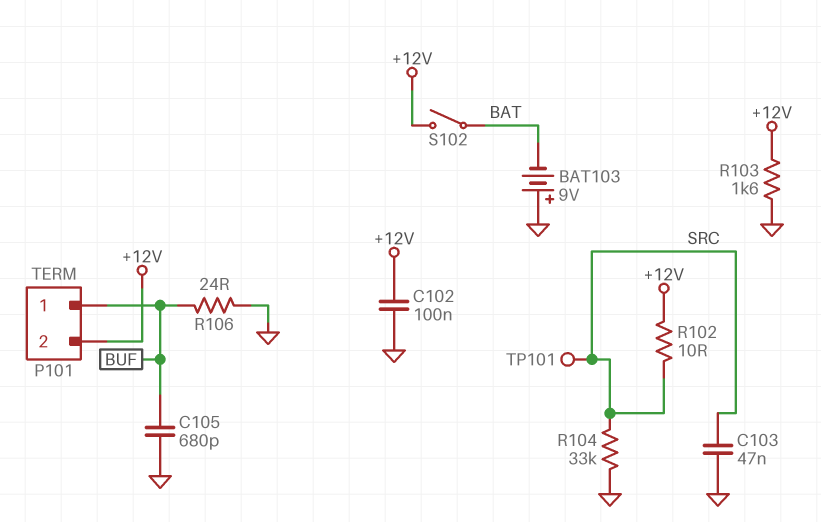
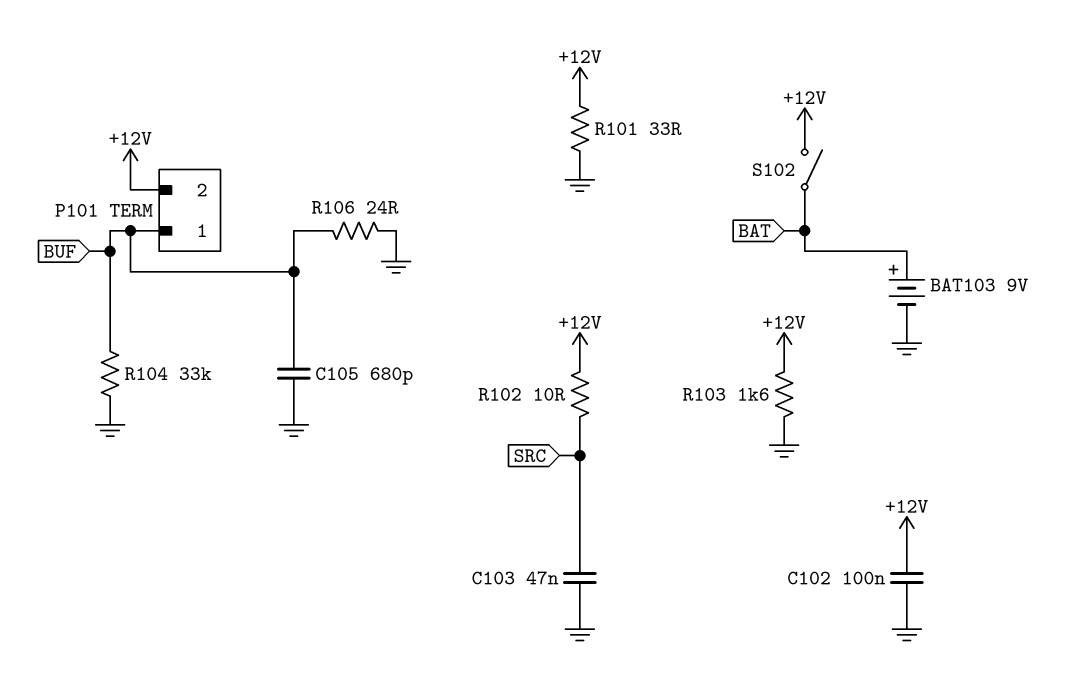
BAT103: 9V (plus GND, minus BAT) -> 9V (plus BAT, minus GND)
R101: none -> 33 (+12V, GND)
R104: 33k (GND, SRC) -> 33k (BUF, GND)
TP101: test point (SRC) -> none

